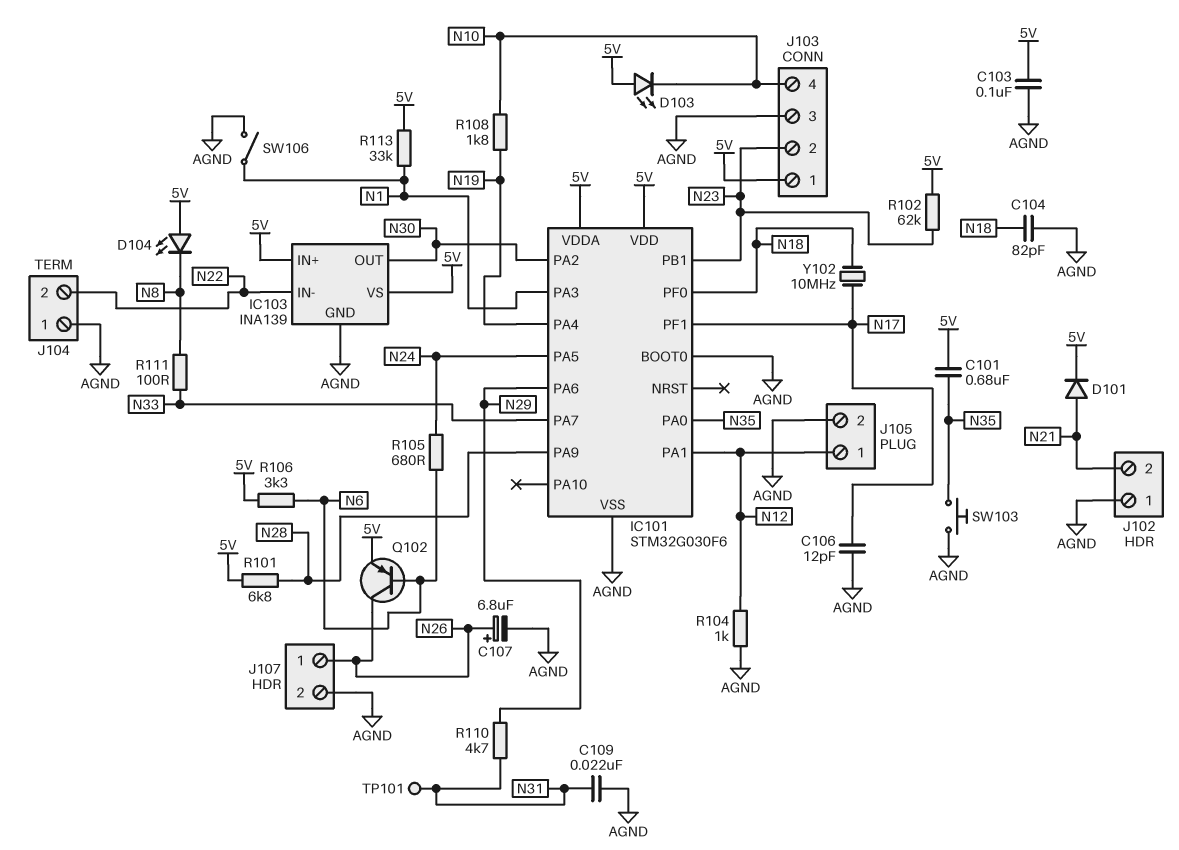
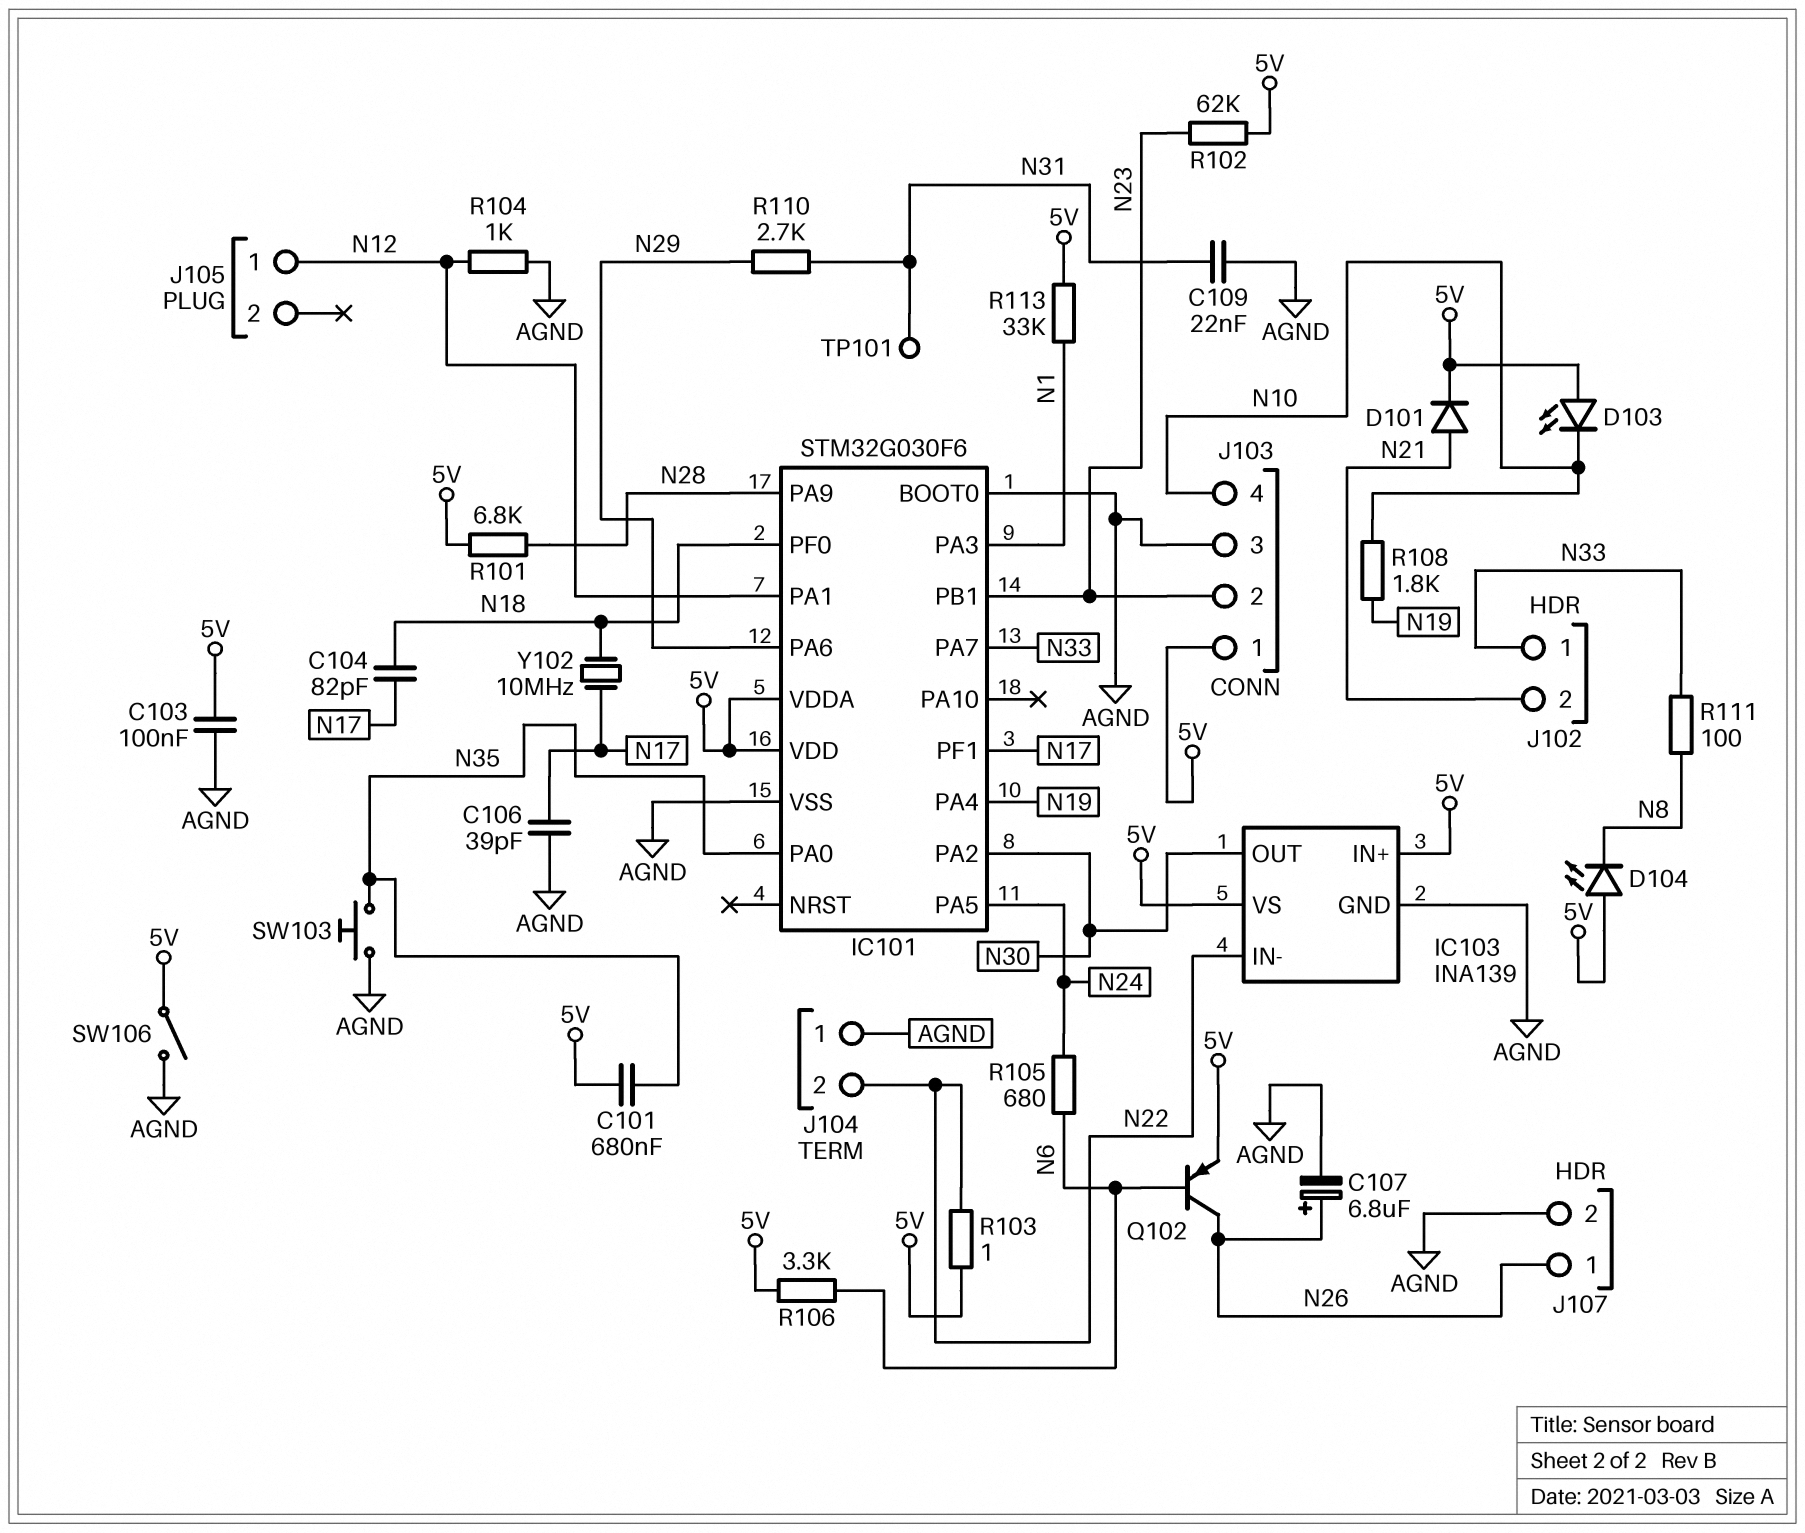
C104: 82pF (AGND, N18) -> 82pF (N17, N18)
C106: 12pF (AGND, N17) -> 39pF (AGND, N17)
J102 pin 1: AGND -> N33
J105 pin 2: AGND -> none
R103: none -> 1 (5V, N22)
R110: 4.7k (N29, N31) -> 2.7k (N29, N31)
SW106: switch (AGND, N1) -> switch (5V, AGND)

